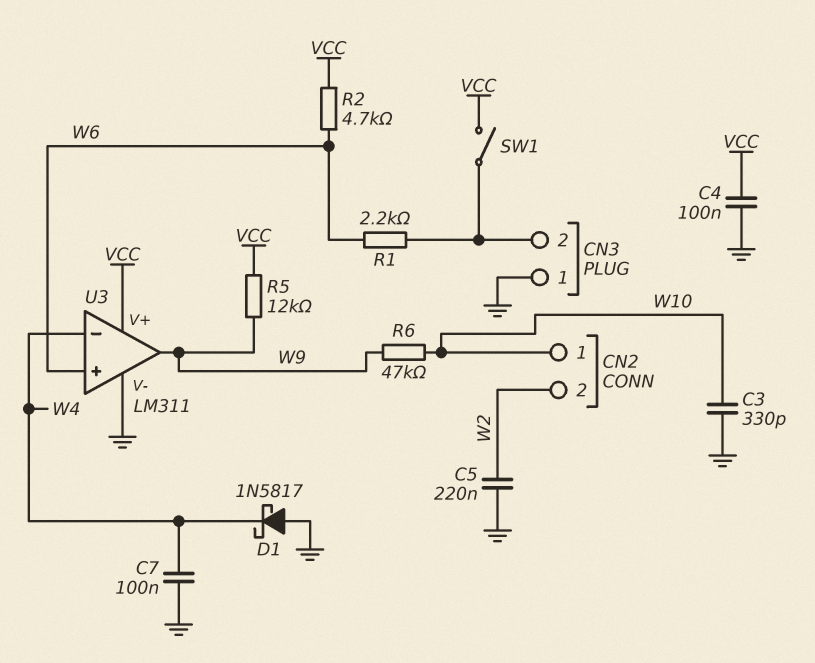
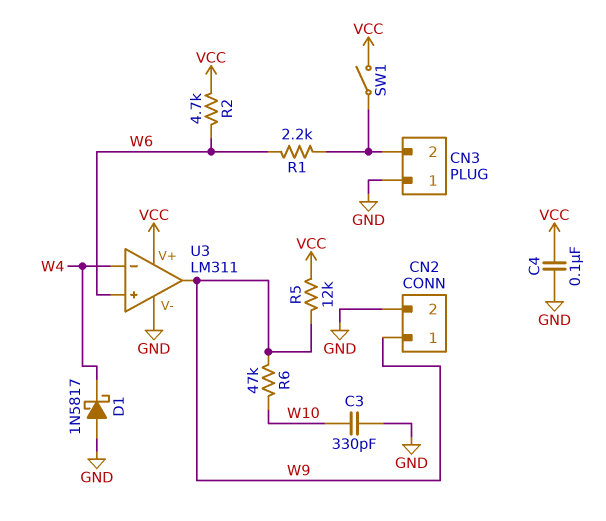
C5: 220nF (GND, W2) -> none
C7: 100nF (GND, W4) -> none
CN2 pin 1: W10 -> W9
CN2 pin 2: W2 -> GND

